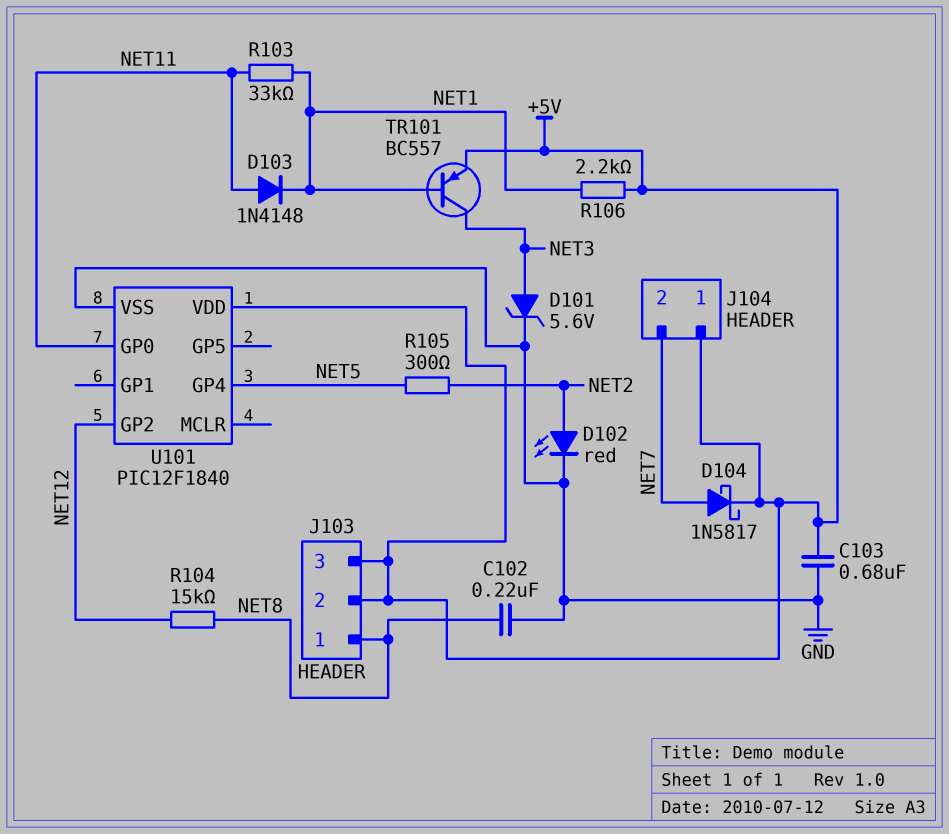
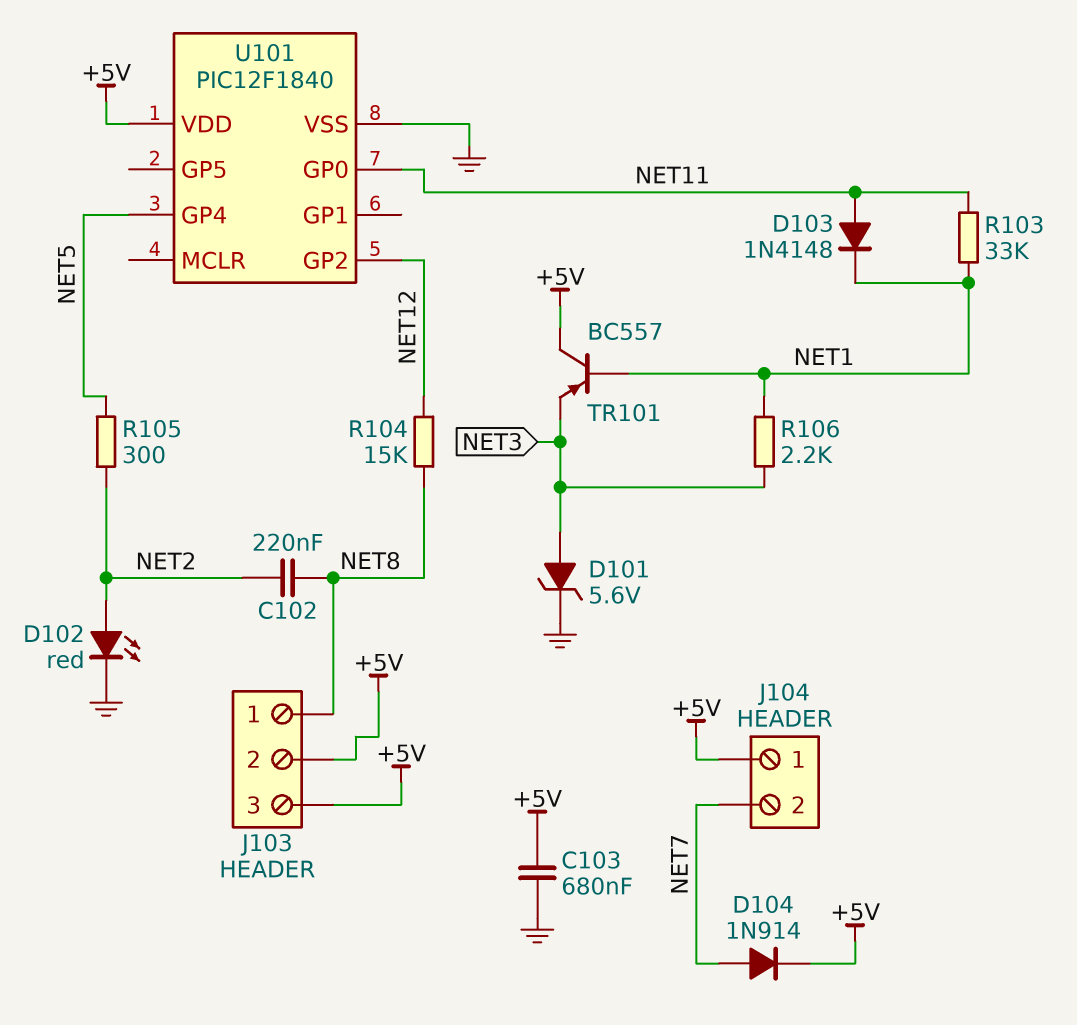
C102: 220nF (GND, NET8) -> 220nF (NET2, NET8)
D104: schottky 1N5817 (A NET7, K +5V) -> diode 1N914 (A NET7, K +5V)
R106: 2.2k (+5V, NET1) -> 2.2k (NET1, NET3)
TR101: PNP BC557 (B NET1, C NET3, E +5V) -> PNP BC557 (B NET1, C +5V, E NET3)

